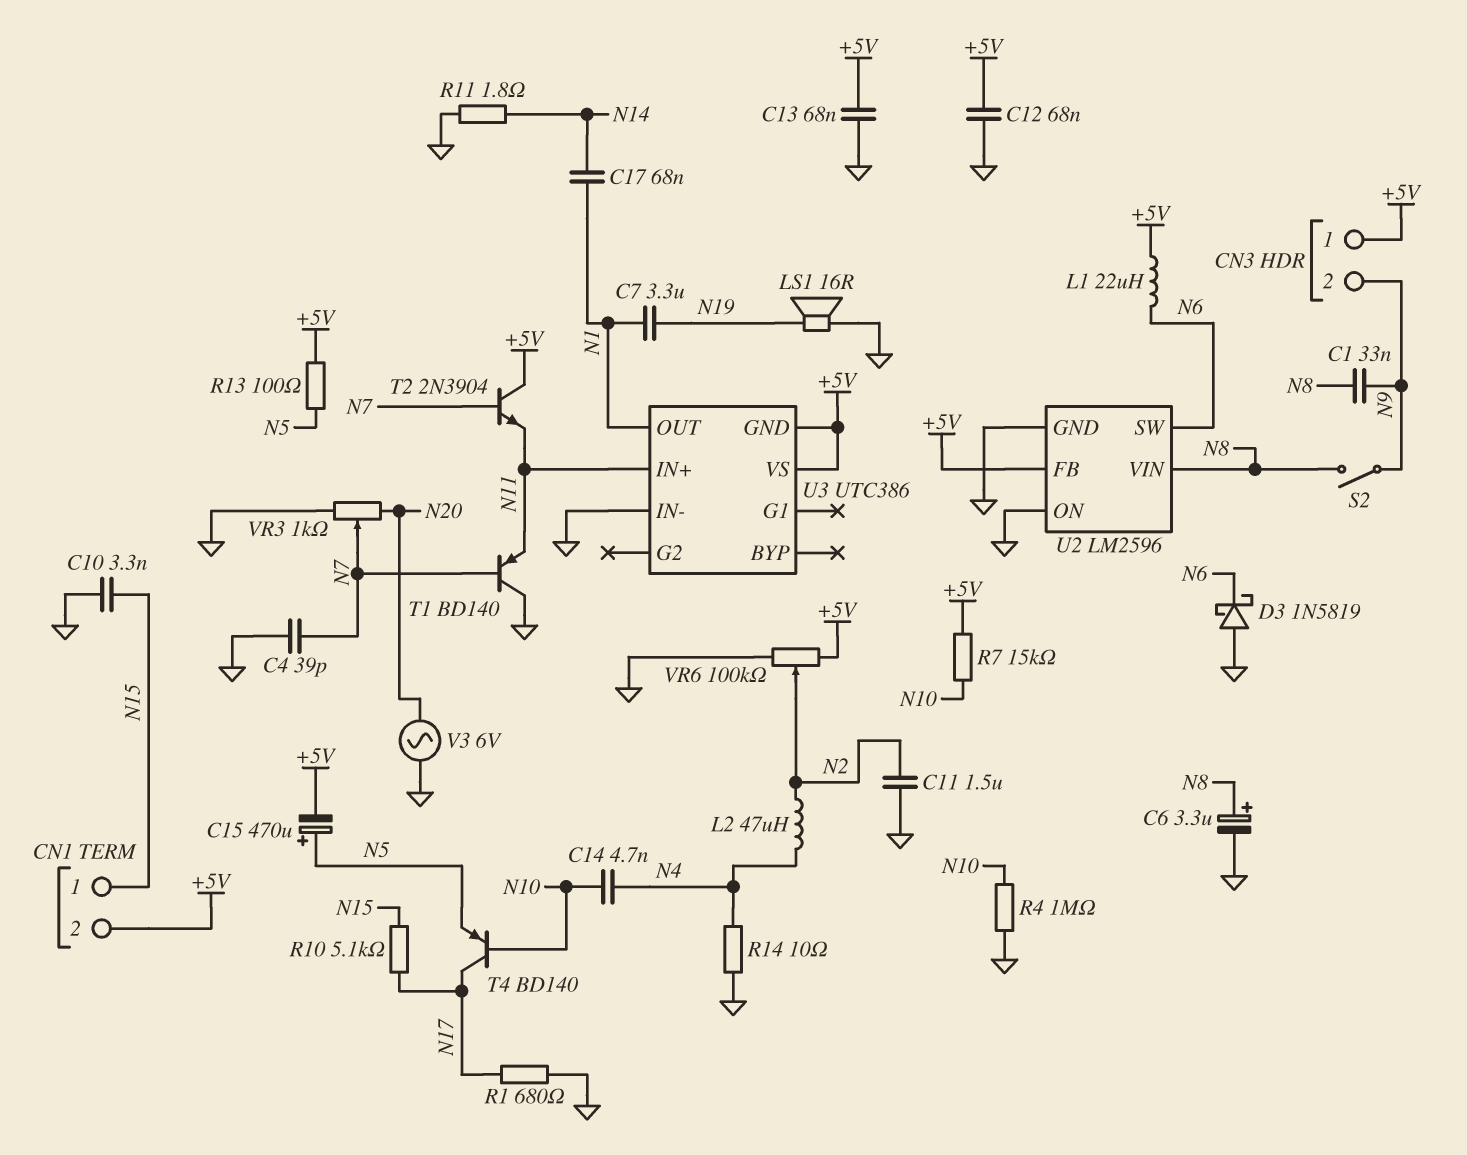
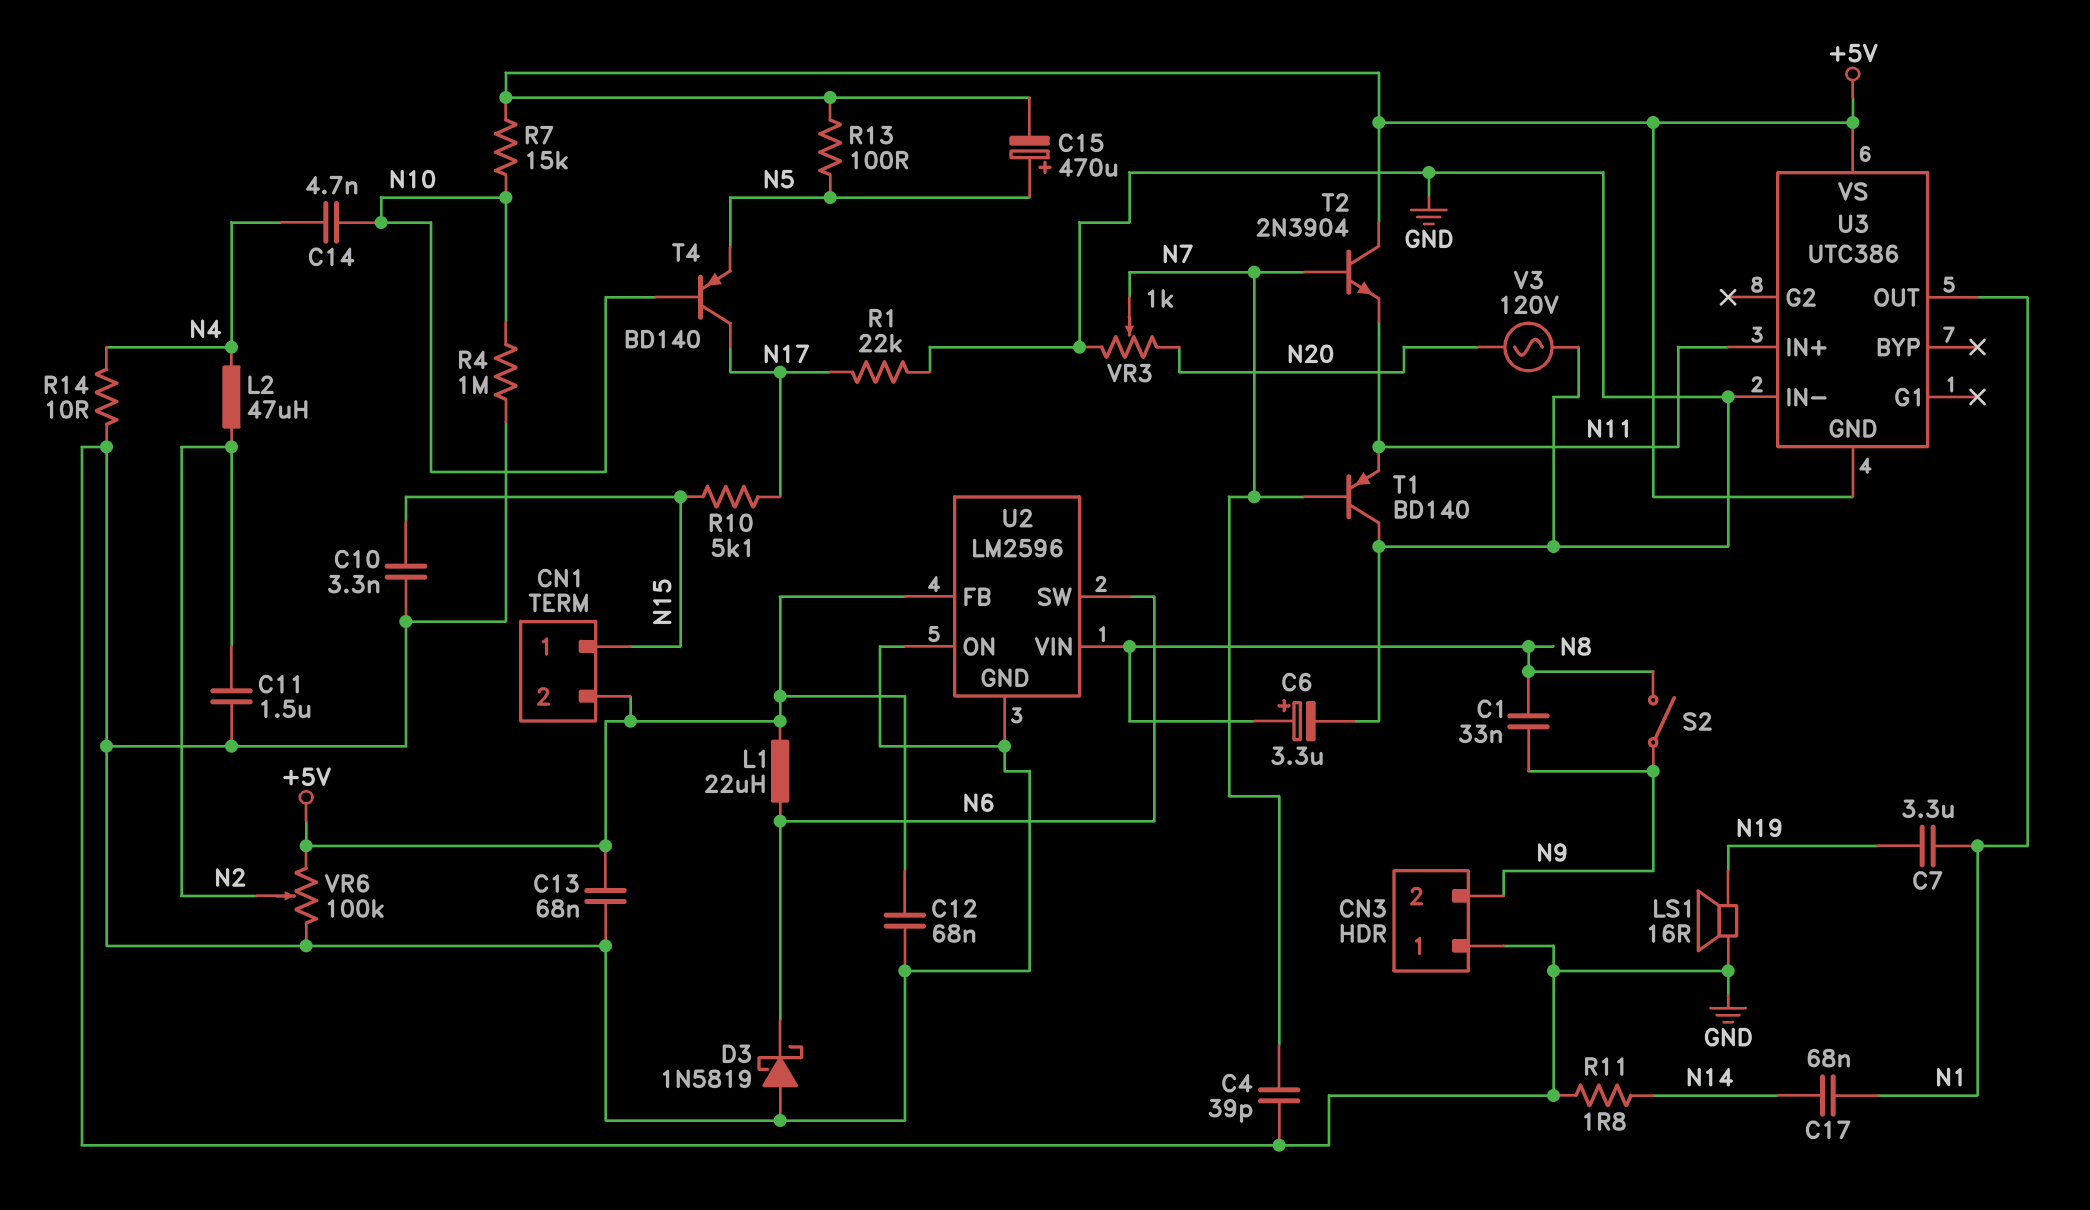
CN3 pin 1: +5V -> GND
R1: 680 (GND, N17) -> 22k (GND, N17)
V3: AC 6V (GND, N20) -> AC 120V (GND, N20)

